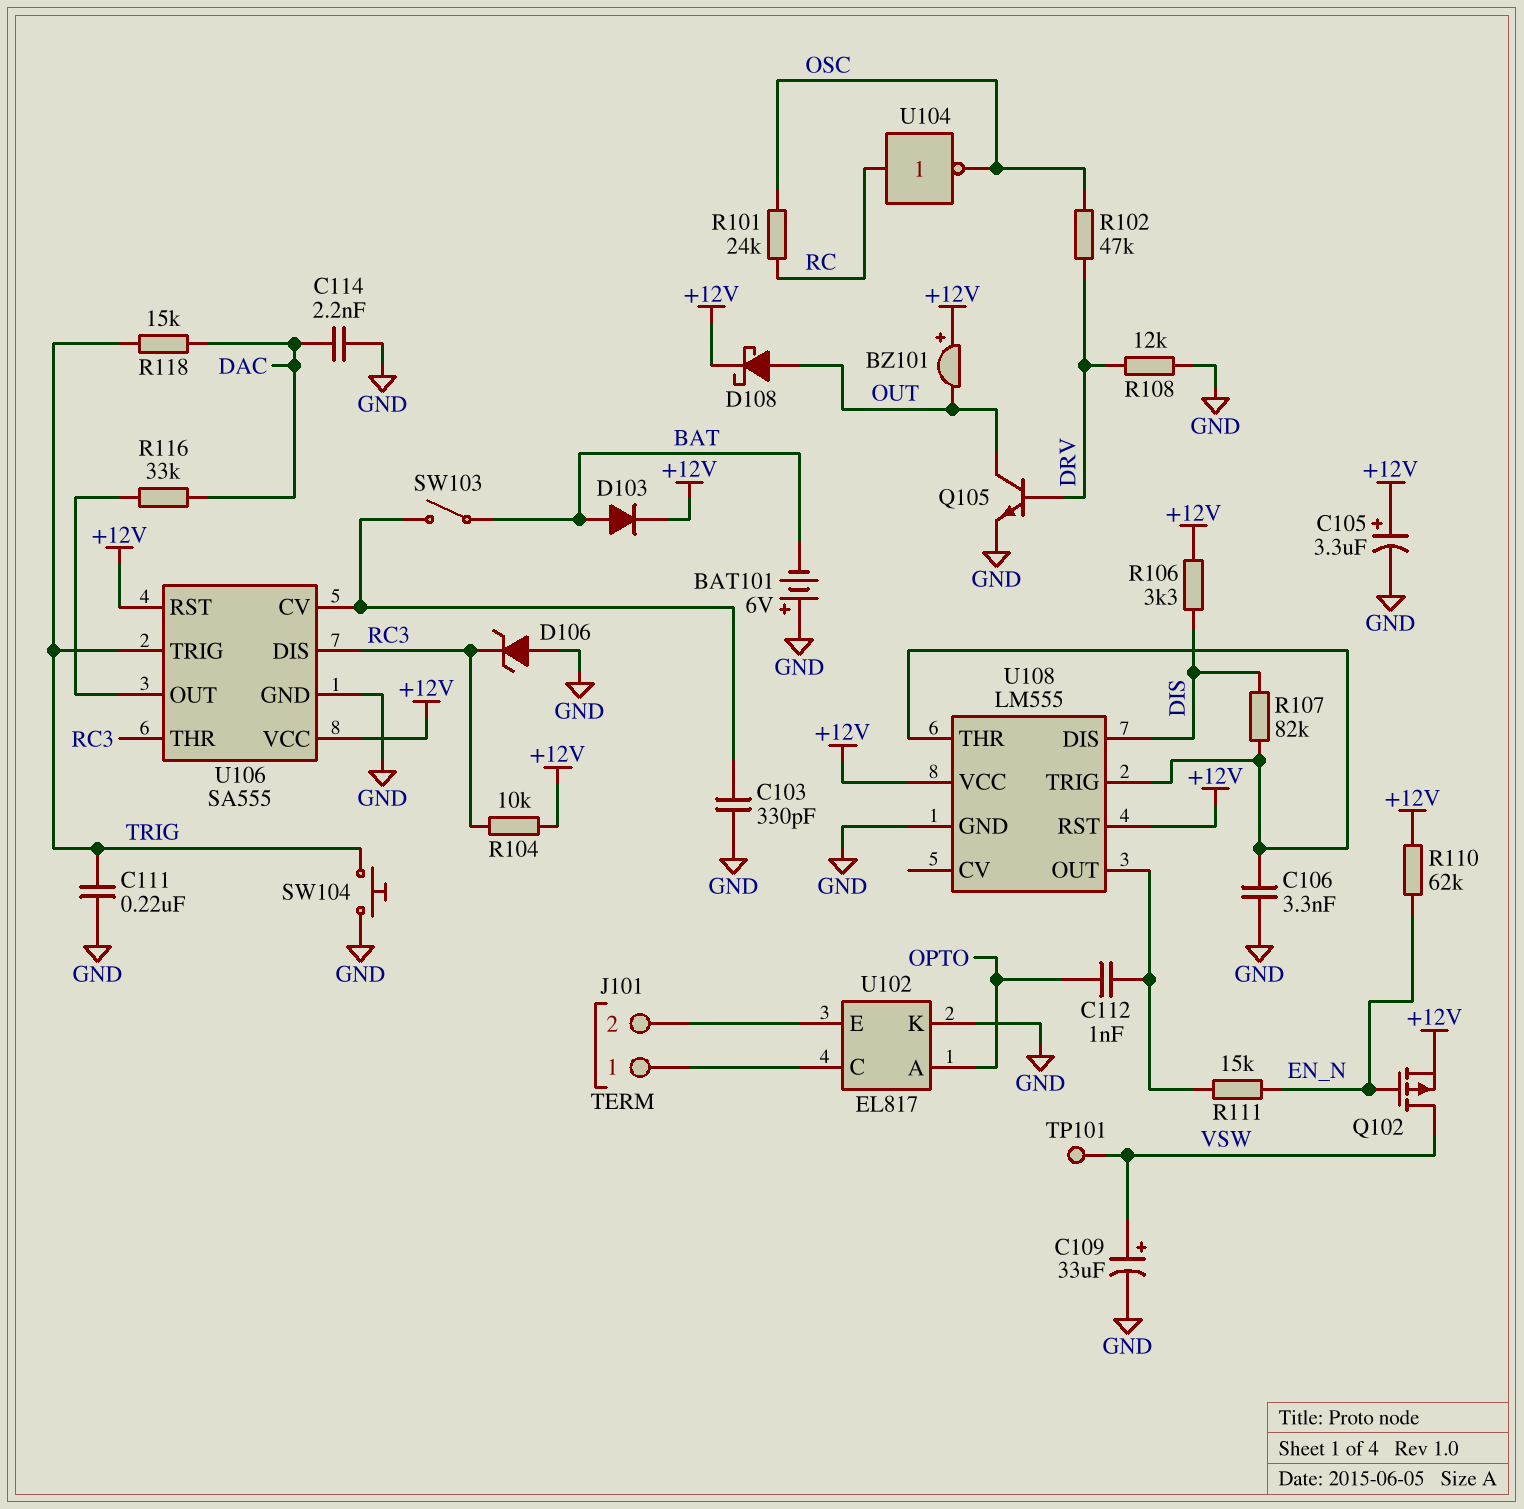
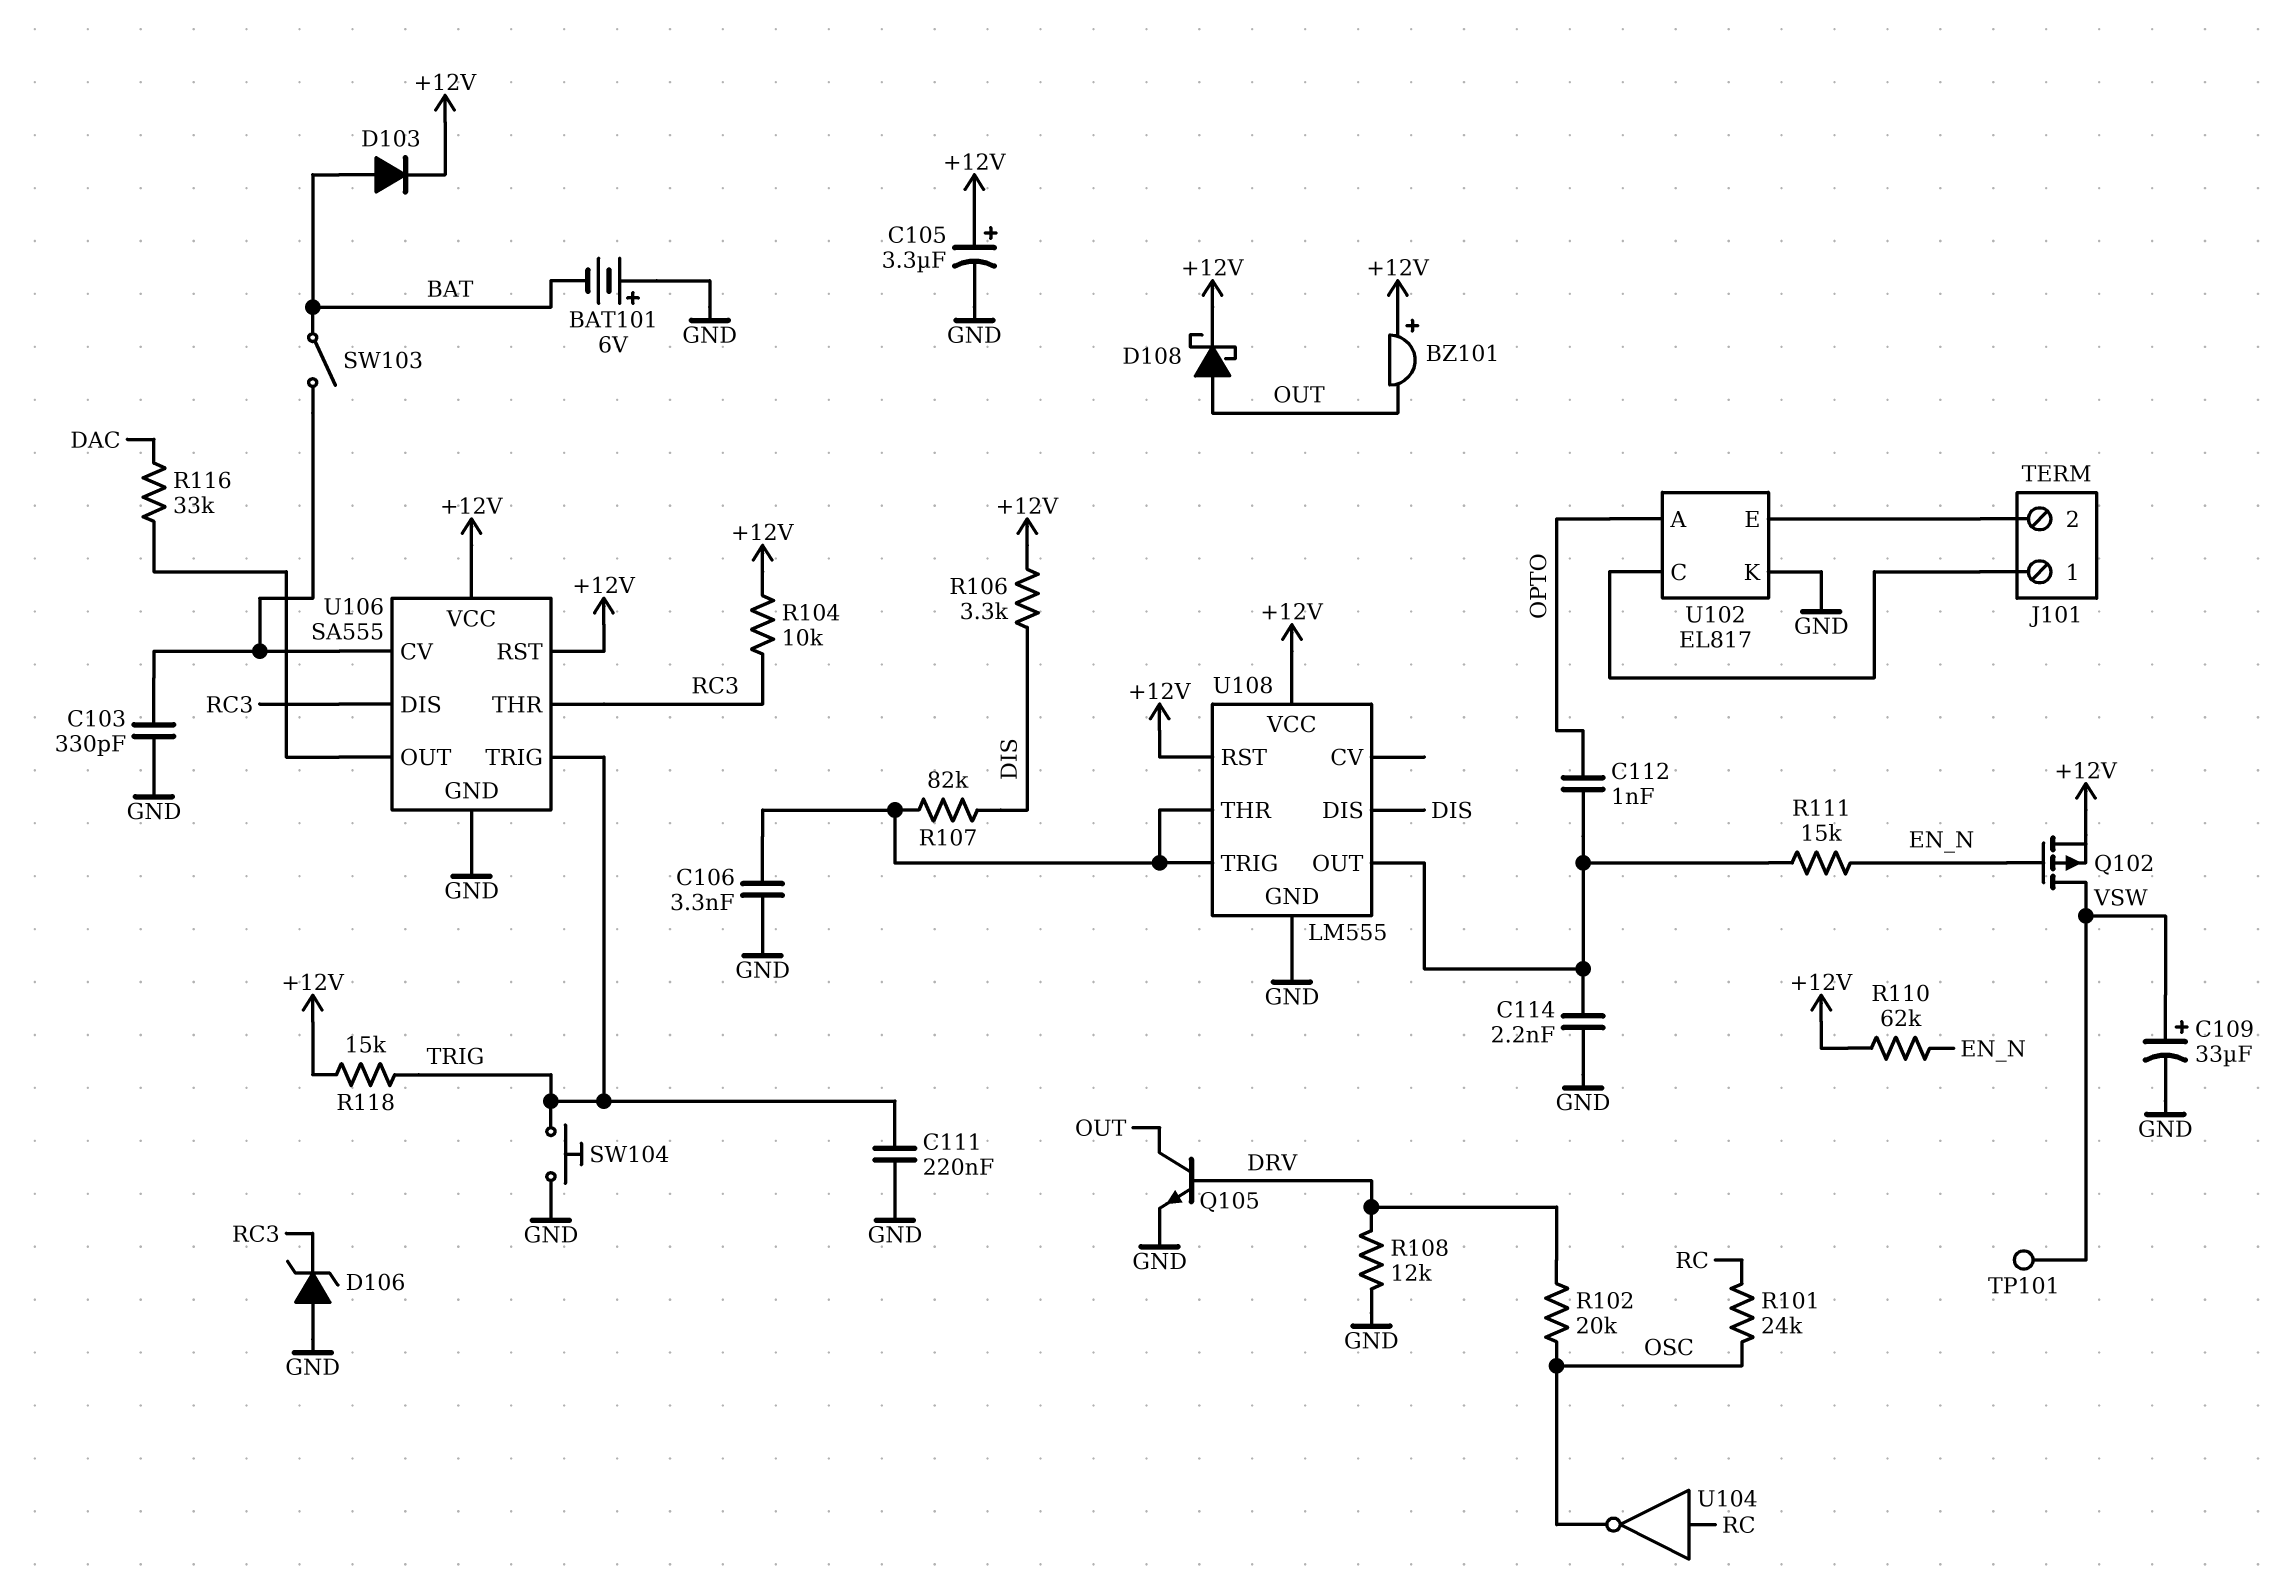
C114: 2.2nF (DAC, GND) -> 2.2nF (GND, U108/OUT)
R102: 47k (DRV, OSC) -> 20k (DRV, OSC)
R118: 15k (DAC, TRIG) -> 15k (+12V, TRIG)

